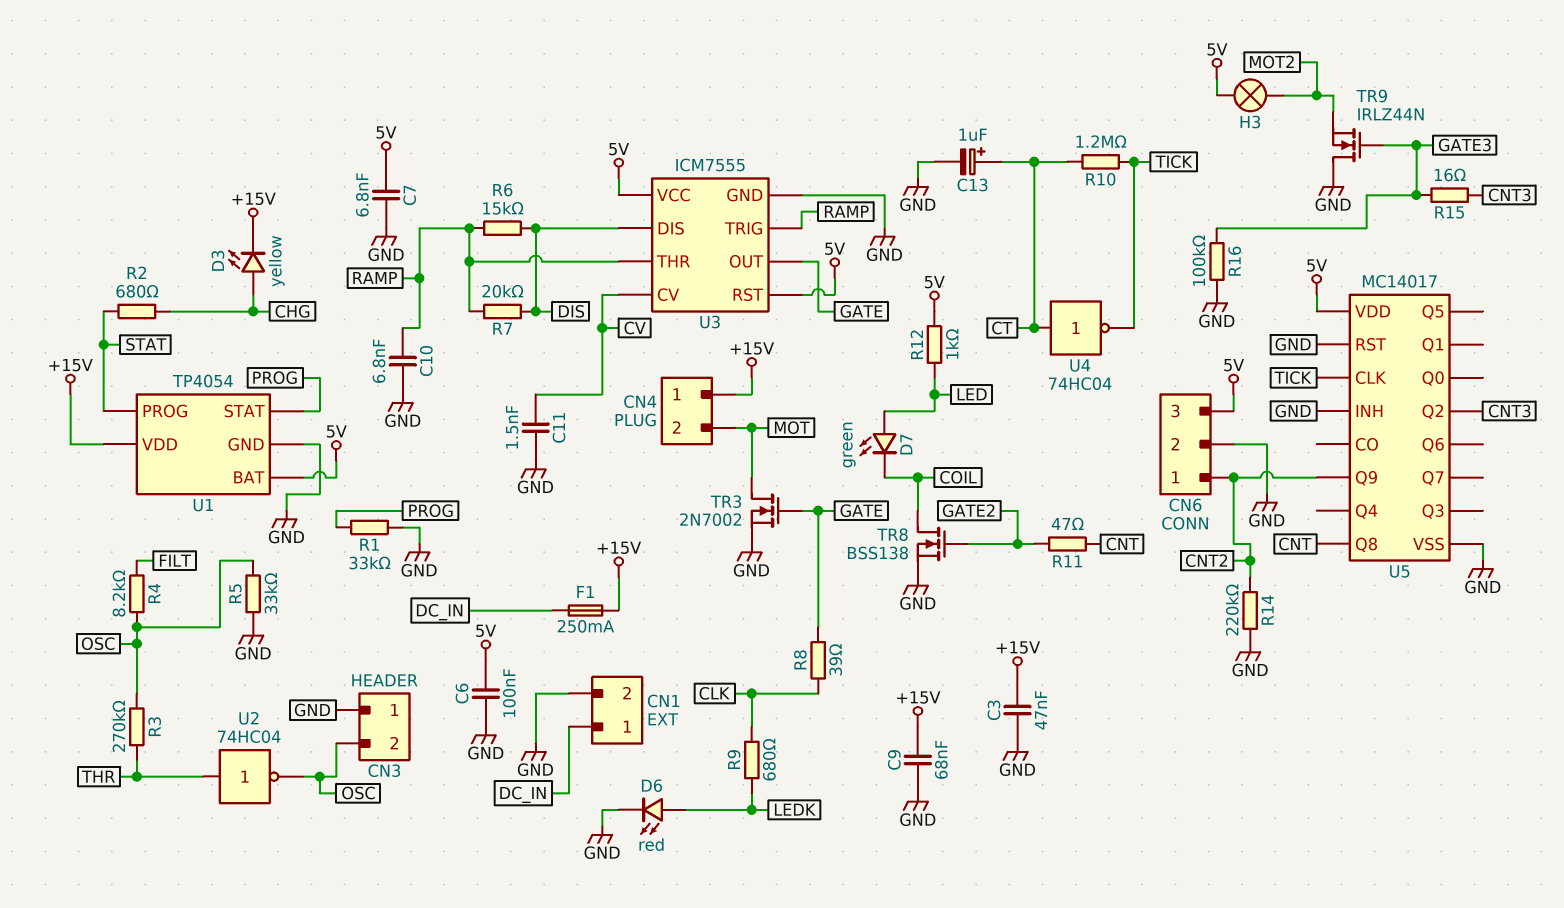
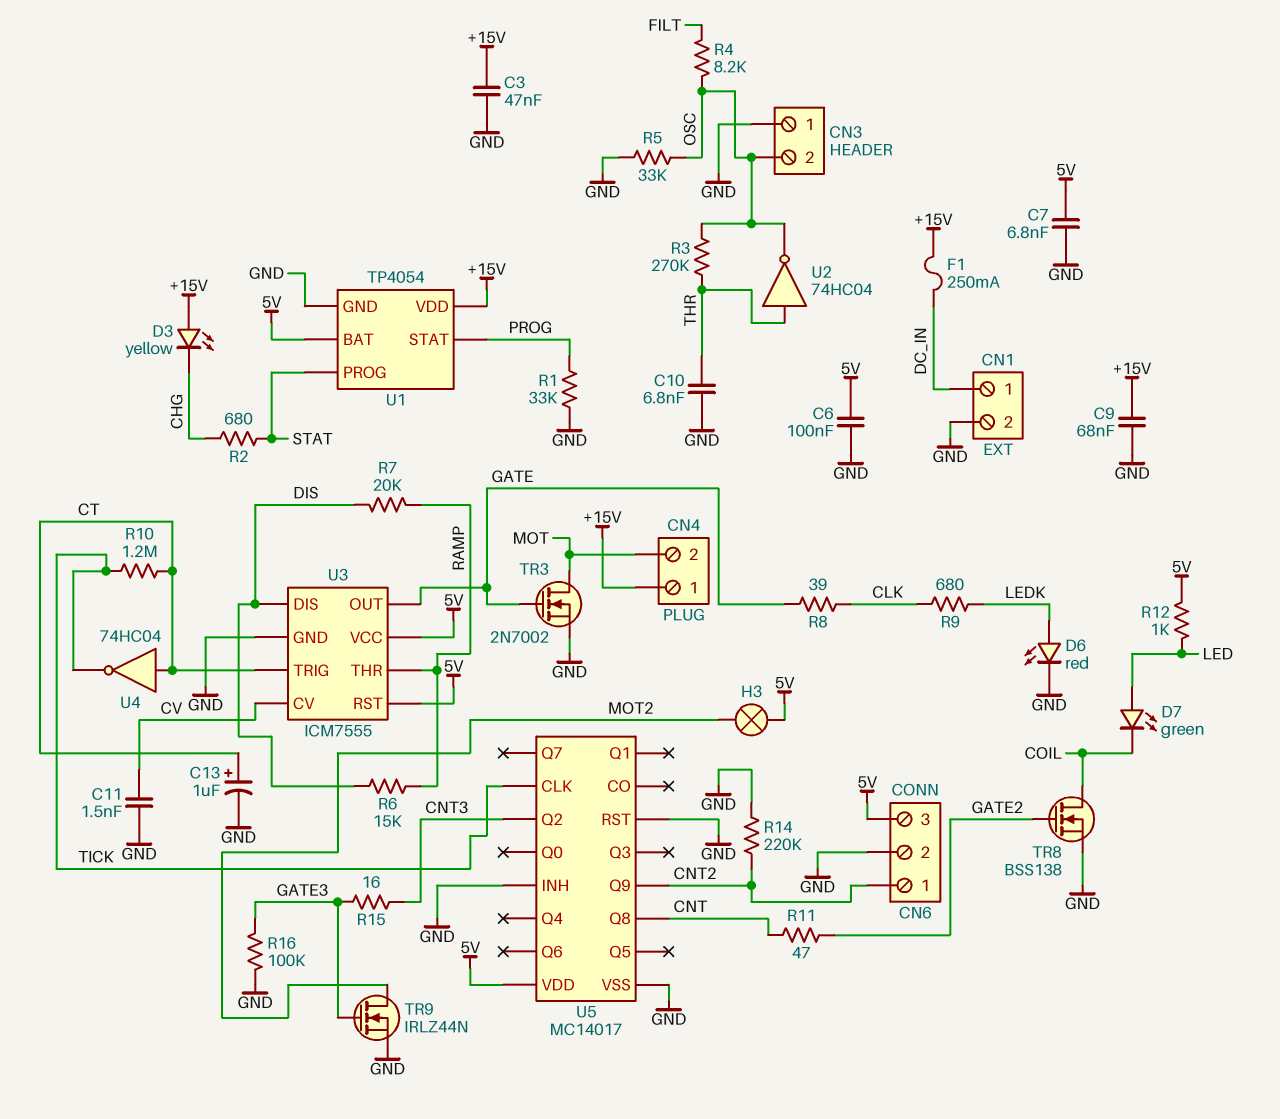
C10: 6.8nF (GND, RAMP) -> 6.8nF (GND, THR)
D3: LED yellow (A CHG, K +15V) -> LED yellow (A +15V, K CHG)
TR9: NMOS IRLZ44N (G GATE3, D GND, S MOT2) -> NMOS IRLZ44N (G GATE3, D MOT2, S GND)
U3 pin TRIG: RAMP -> CT

